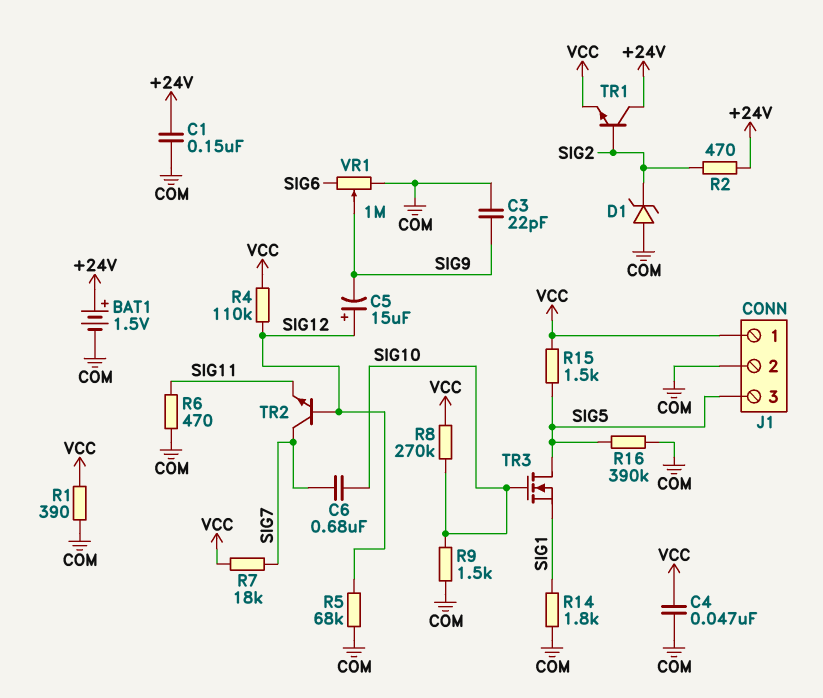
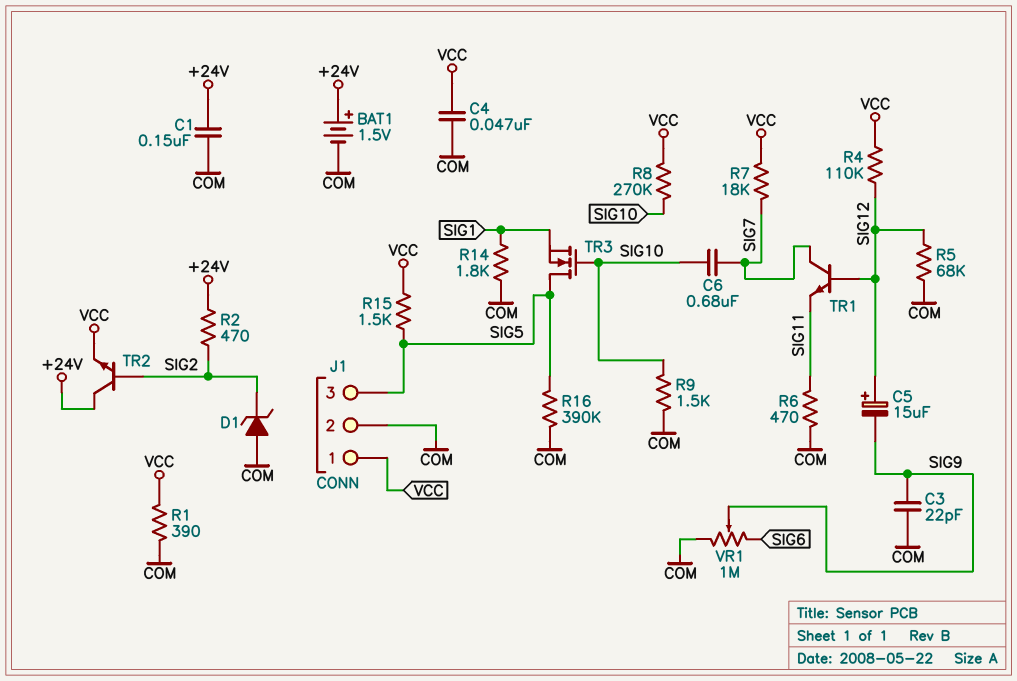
TR1: NPN (B SIG2, C +24V, E VCC) -> NPN (B SIG12, C SIG7, E SIG11)
TR2: NPN (B SIG12, C SIG7, E SIG11) -> NPN (B SIG2, C +24V, E VCC)

